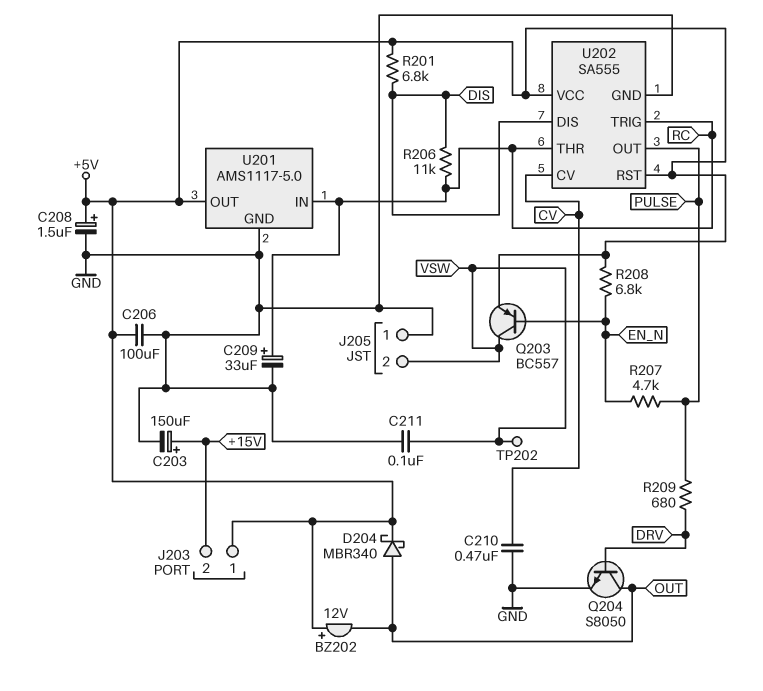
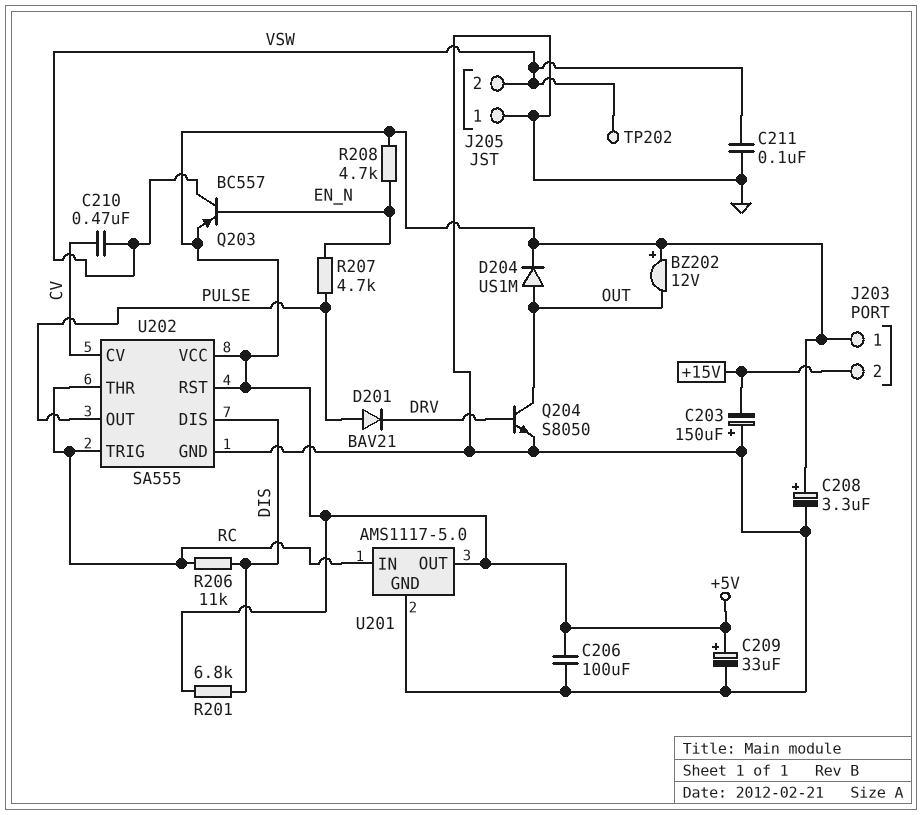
C203: 150uF (plus +15V, minus GND) -> 150uF (plus GND, minus +15V)
C208: 1.5uF (plus +5V, minus GND) -> 3.3uF (plus +5V, minus GND)
C209: 33uF (plus RC, minus GND) -> 33uF (plus +5V, minus GND)
C210: 470nF (CV, GND) -> 470nF (CV, VSW)
D201: none -> diode BAV21 (A PULSE, K DRV)
D204: schottky MBR340 (A OUT, K +5V) -> diode US1M (A OUT, K +5V)
R208: 6.8k (+5V, EN_N) -> 4.7k (+5V, EN_N)
R209: 680 (DRV, PULSE) -> none

